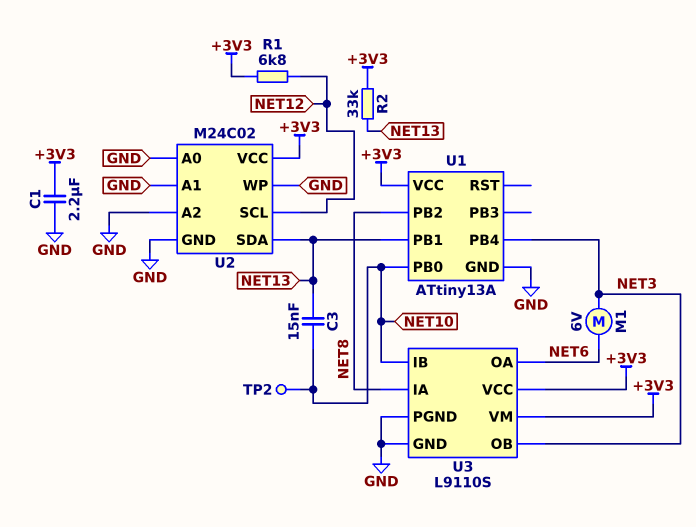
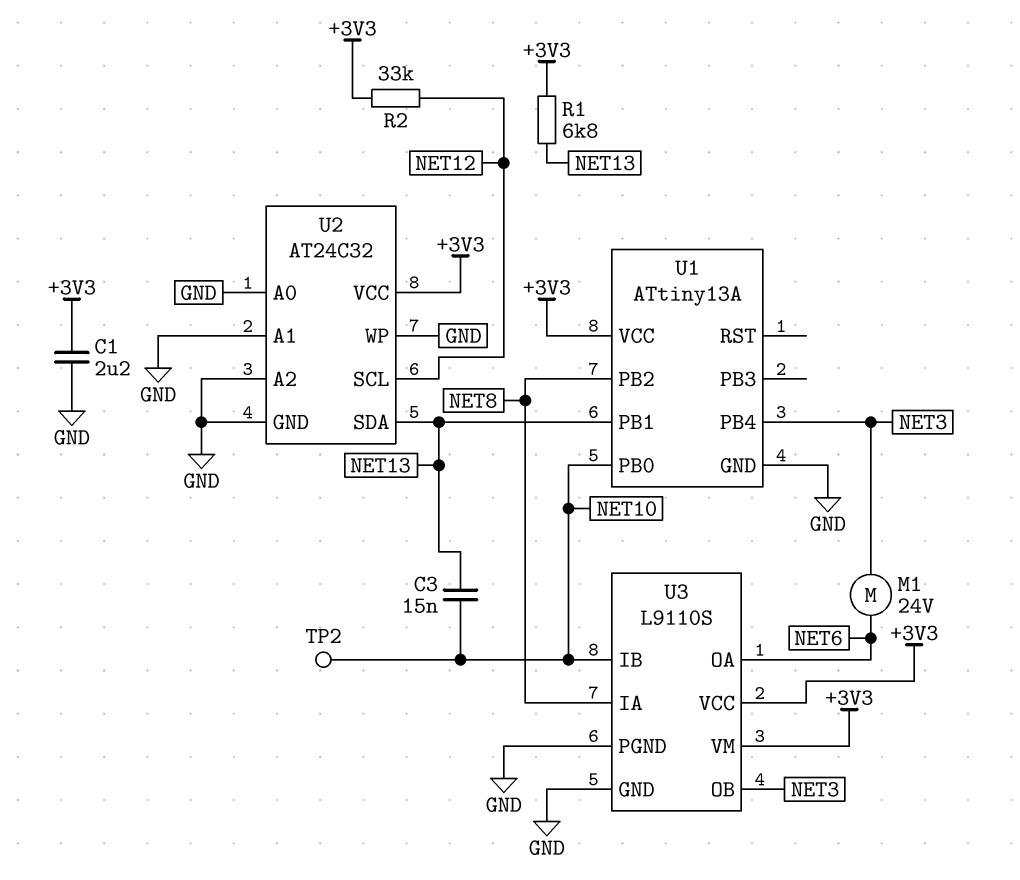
M1: motor 6V (NET3, NET6) -> motor 24V (NET3, NET6)
R1: 6.8k (+3V3, NET12) -> 6.8k (+3V3, NET13)
R2: 33k (+3V3, NET13) -> 33k (+3V3, NET12)
U2: M24C02 -> AT24C32

